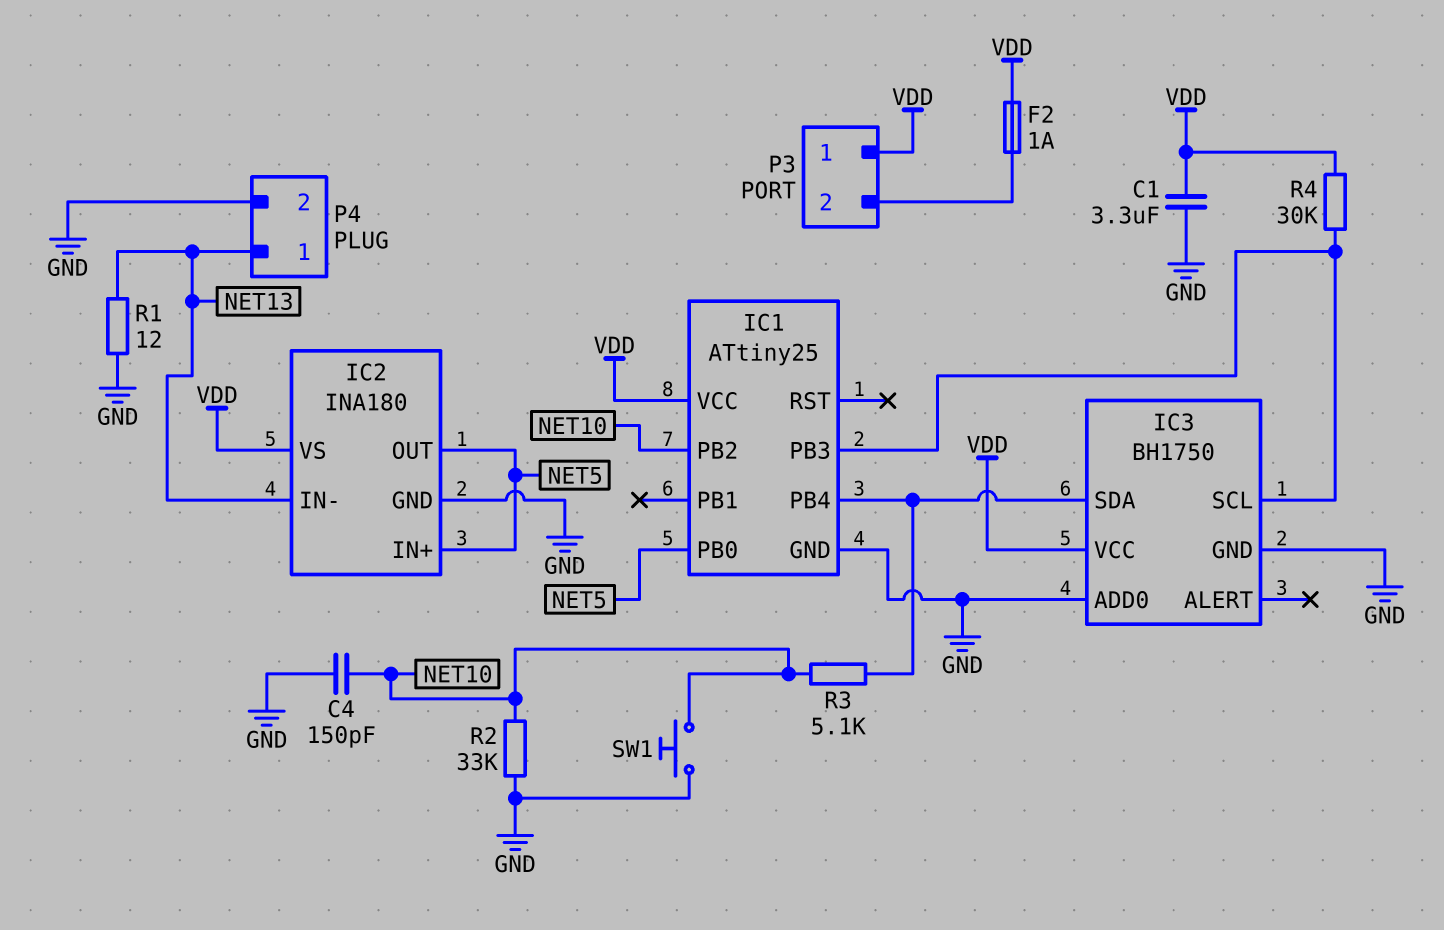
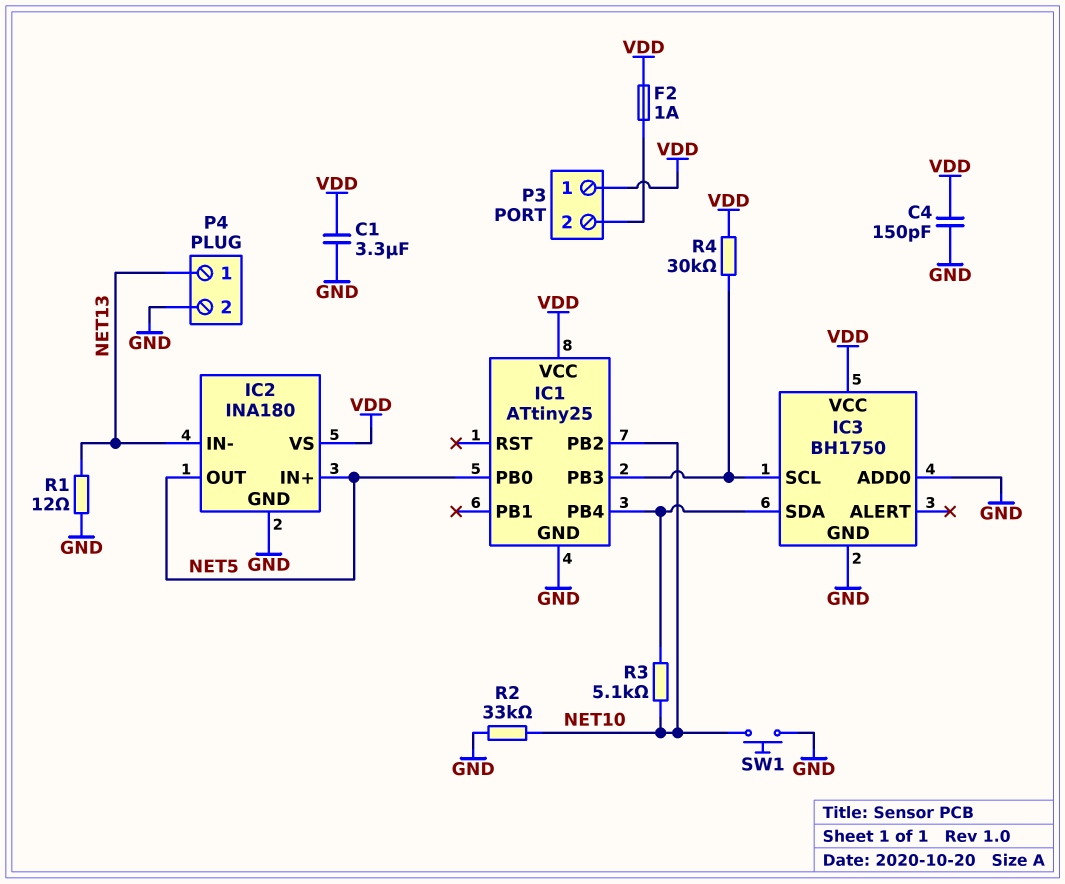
C4: 150pF (GND, NET10) -> 150pF (GND, VDD)

